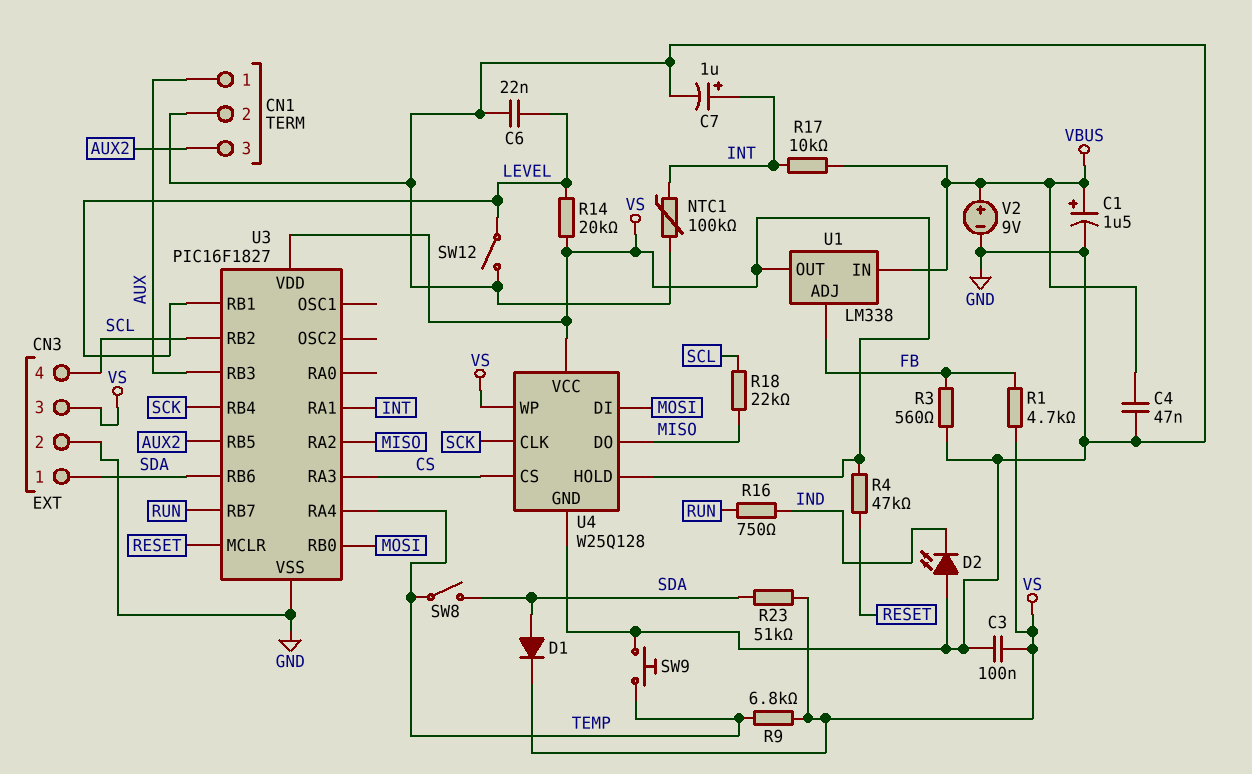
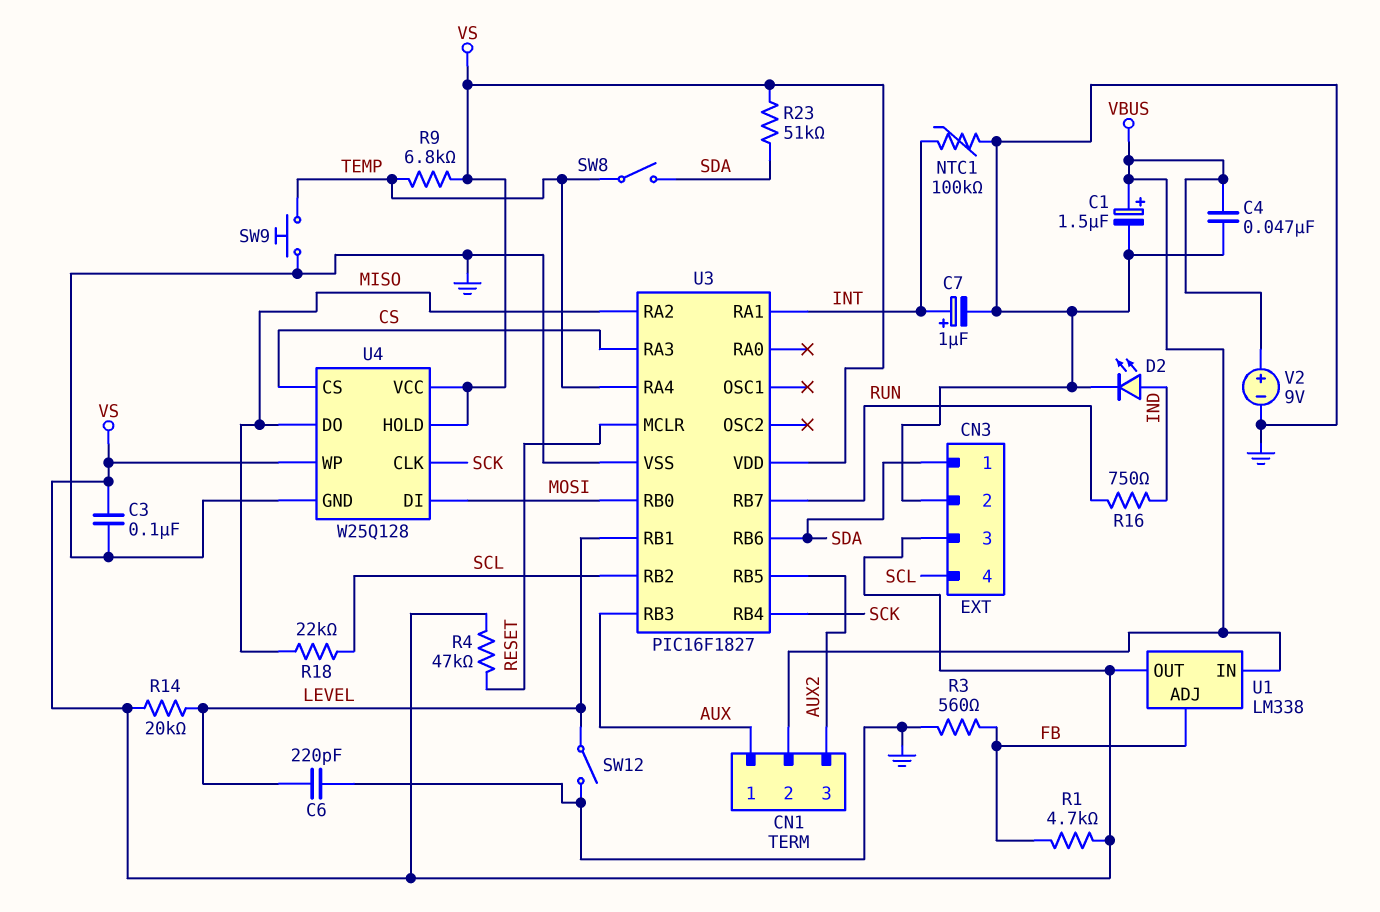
C6: 22nF (GND, LEVEL) -> 220pF (GND, LEVEL)
CN1 pin 2: GND -> VBUS
D1: diode (A SDA, K VS) -> none
D2: LED (A GND, K IND) -> LED (A IND, K GND)
R17: 10k (INT, VBUS) -> none

